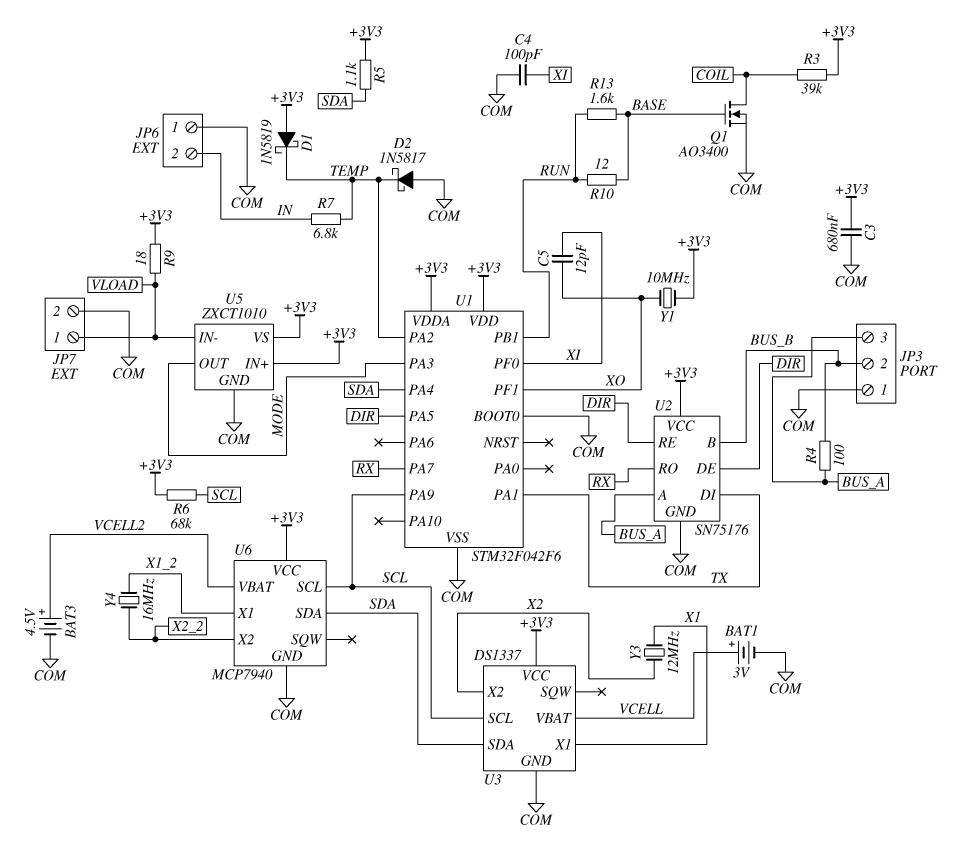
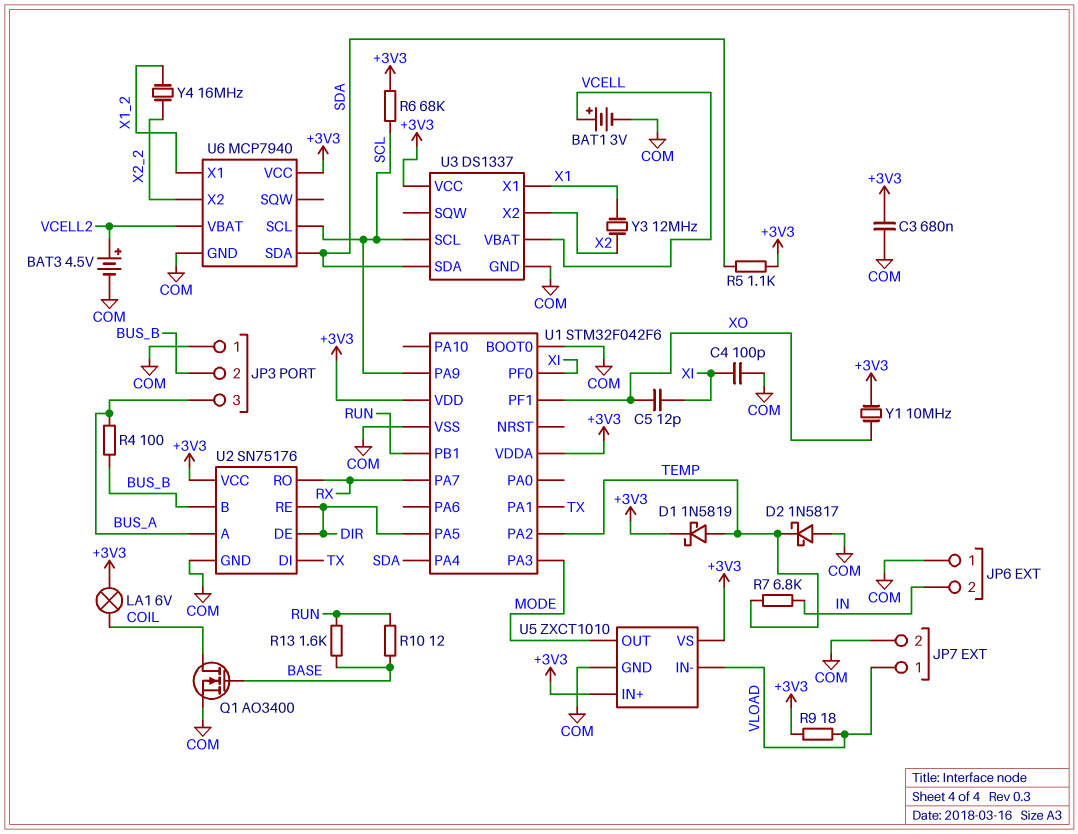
D1: schottky 1N5819 (A +3V3, K TEMP) -> schottky 1N5819 (A TEMP, K +3V3)
LA1: none -> lamp 6V (+3V3, COIL)
R3: 39k (+3V3, COIL) -> none

